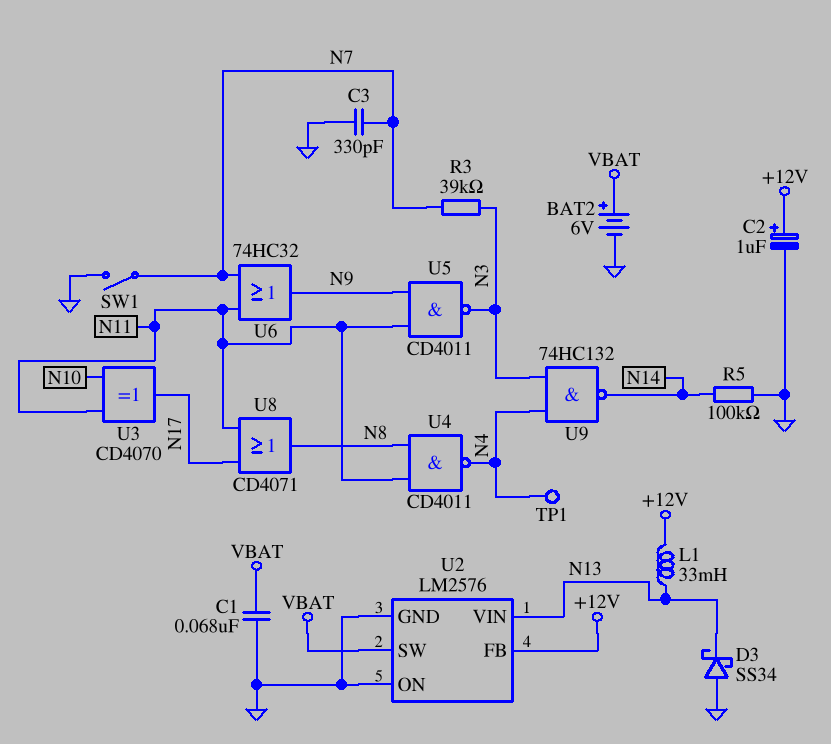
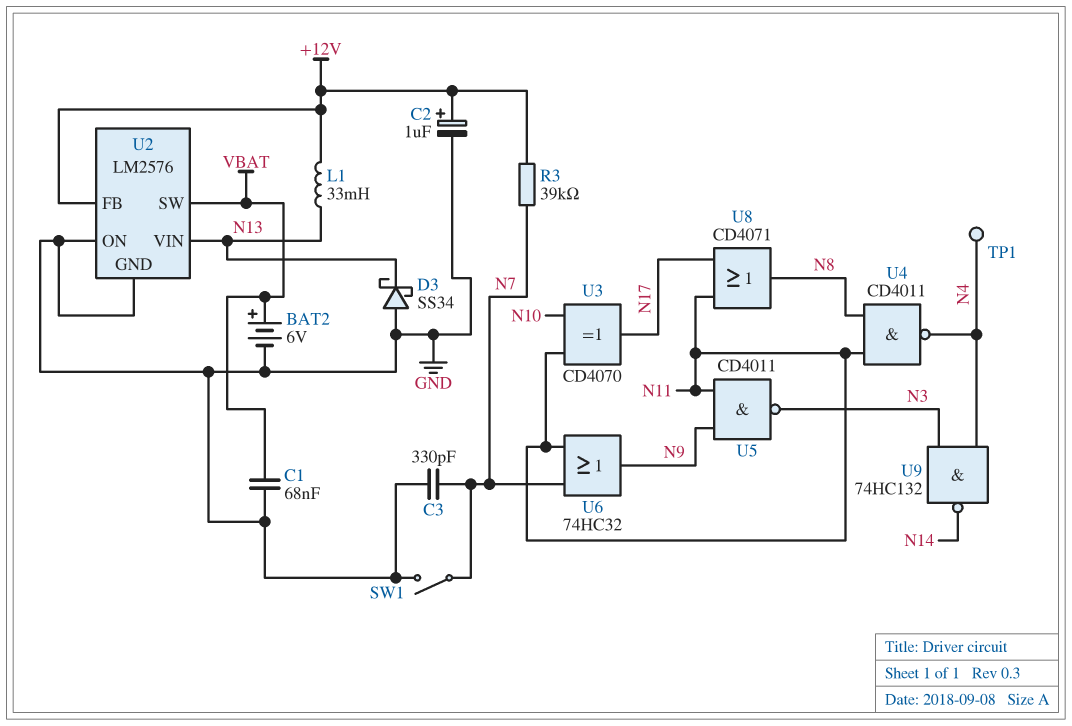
R3: 39k (N3, N7) -> 39k (+12V, N7)
R5: 100k (GND, N14) -> none

